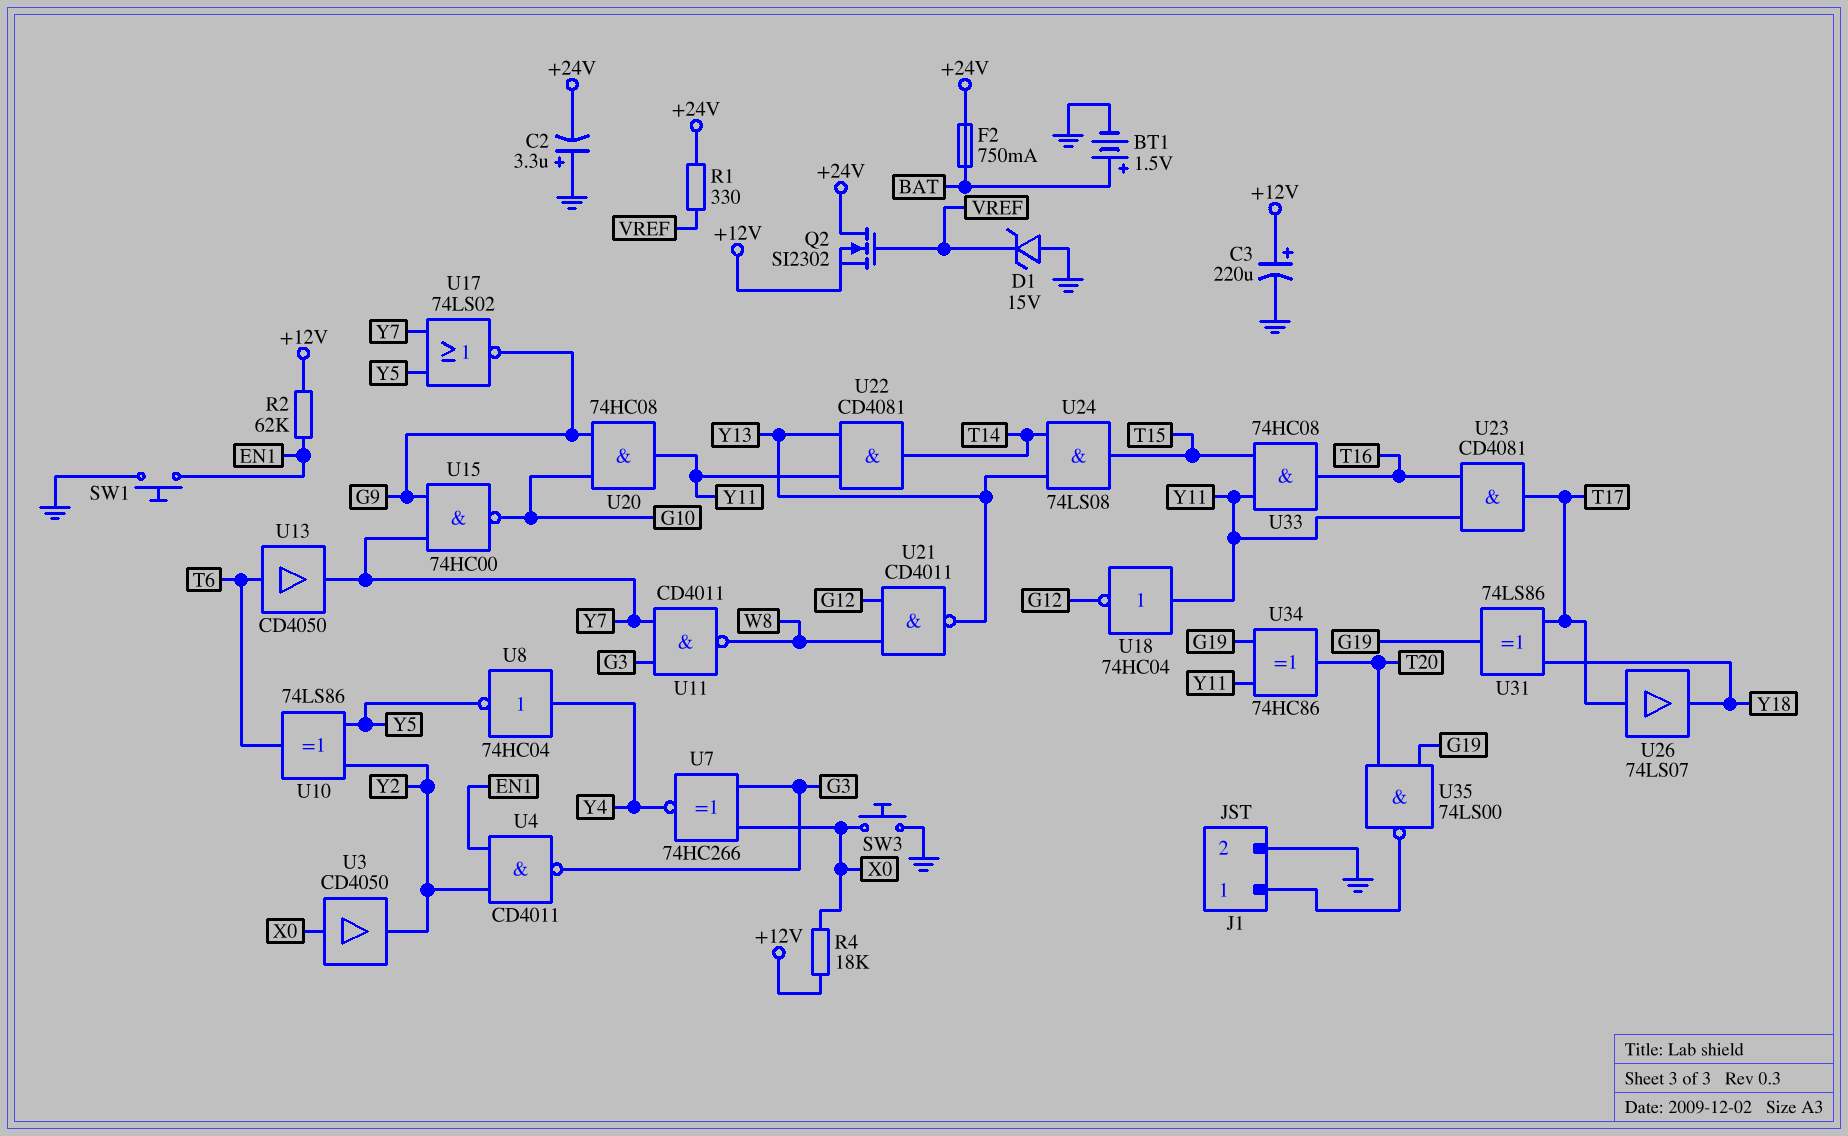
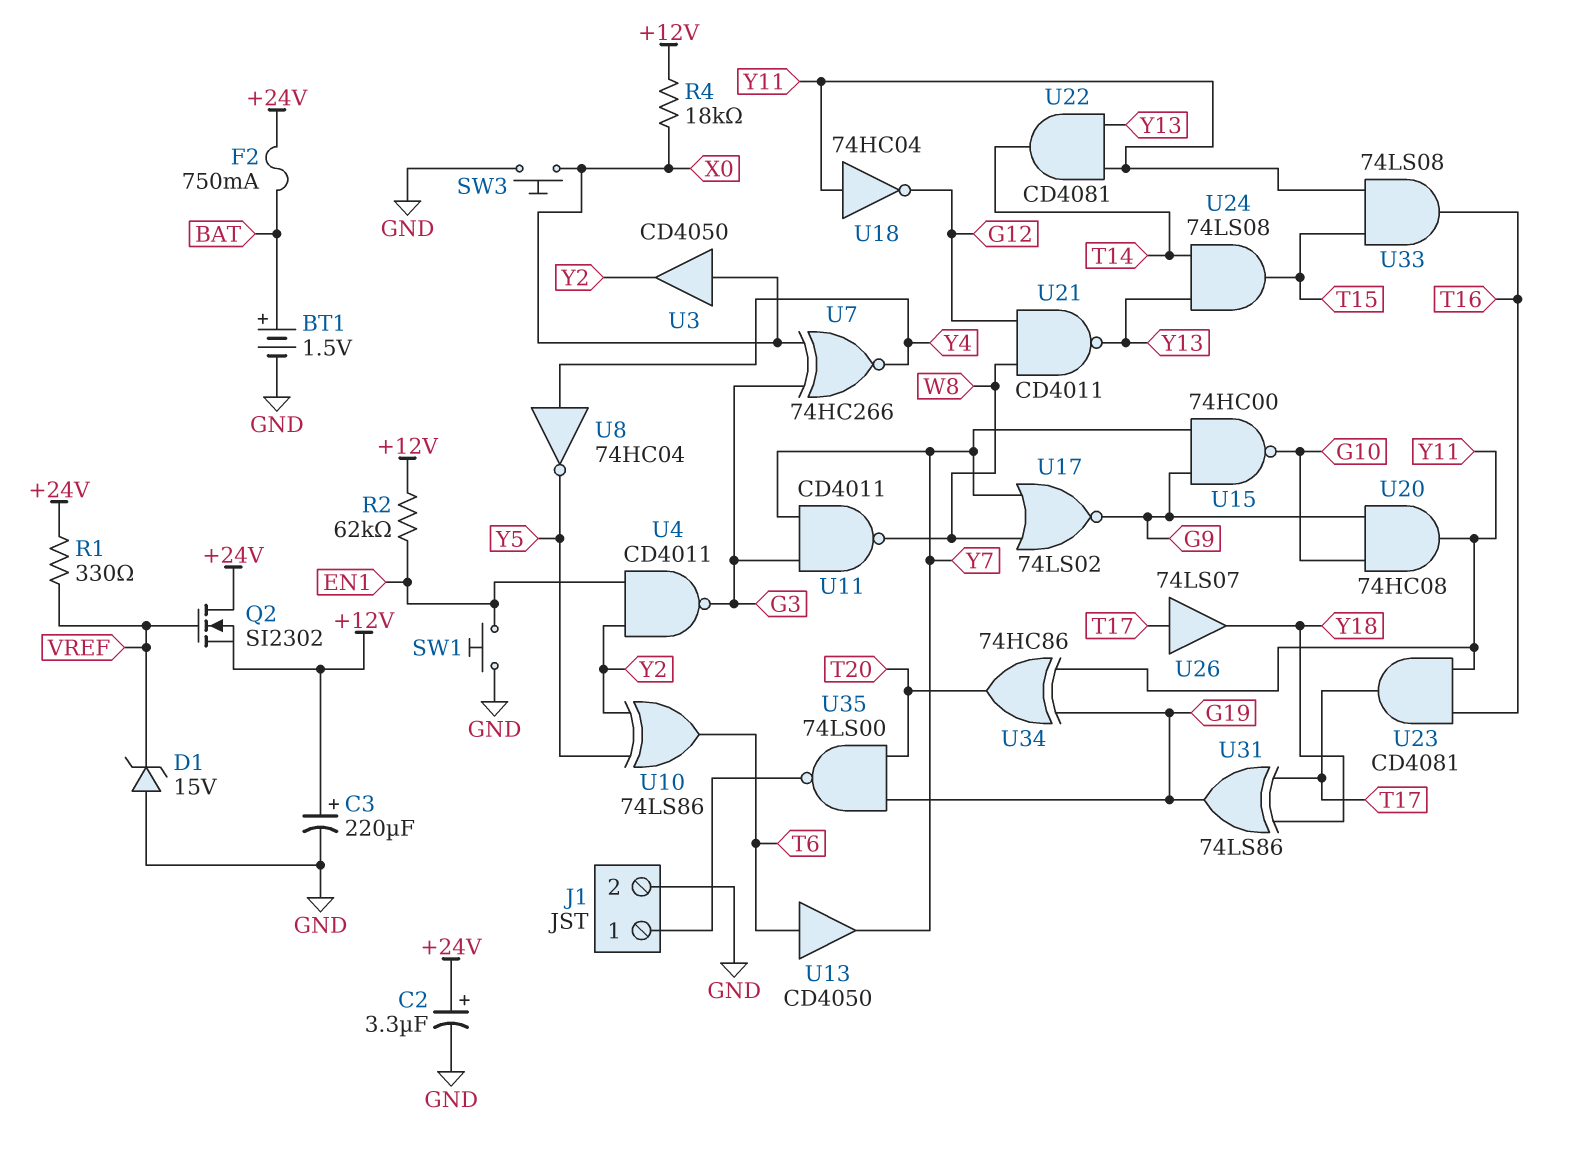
C2: 3.3uF (plus GND, minus +24V) -> 3.3uF (plus +24V, minus GND)
U17: NOR 74LS02 (in Y5, in Y7, out G9) -> NOR 74LS02 (in W8, in Y7, out G9)
U33: AND 74HC08 (in T15, in Y11, out T16) -> AND 74LS08 (in T15, in Y11, out T16)

